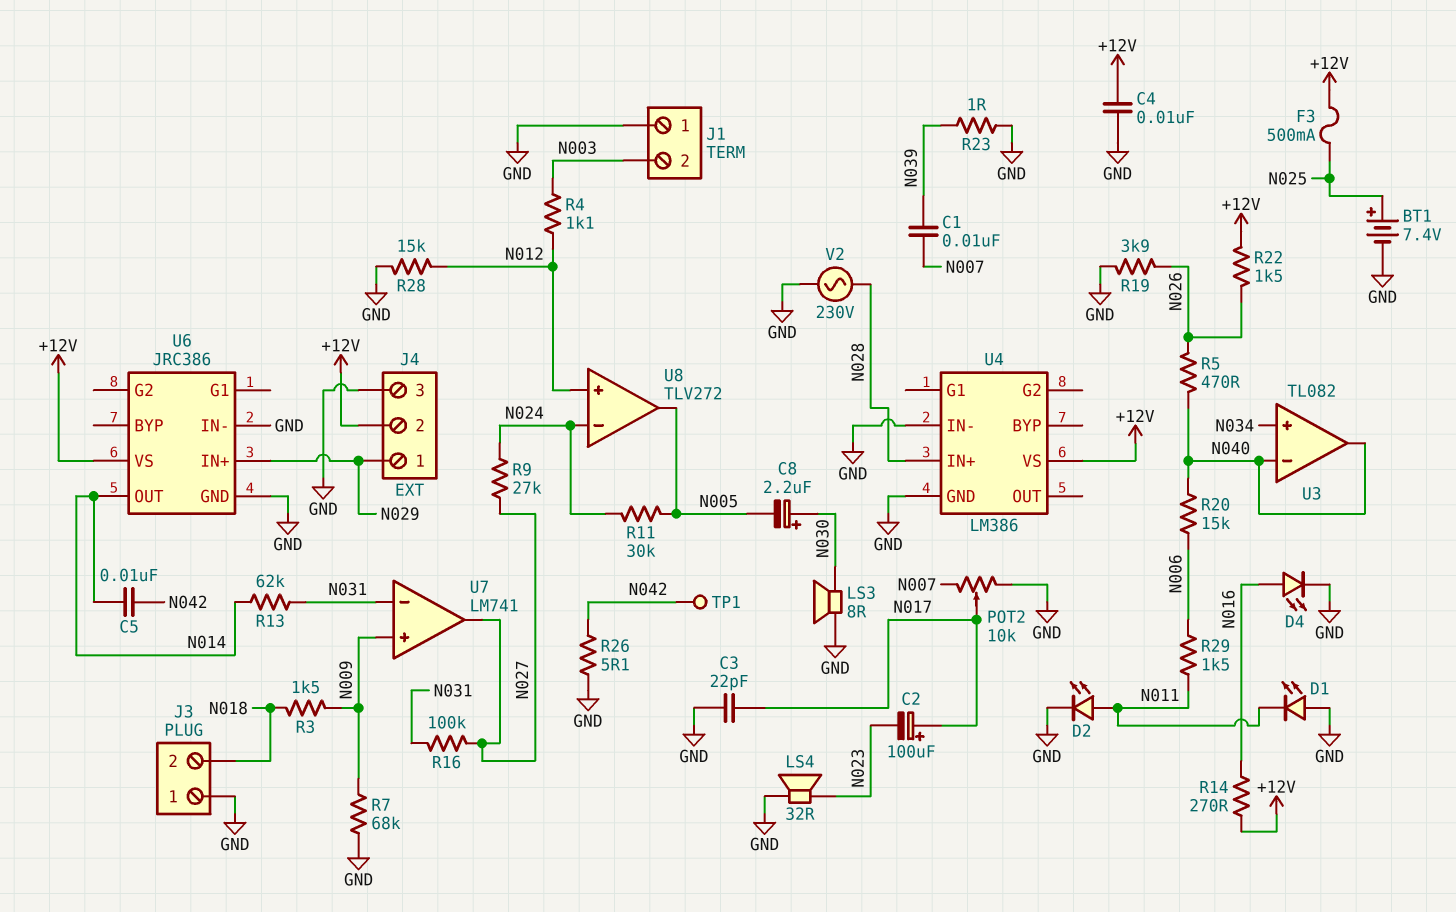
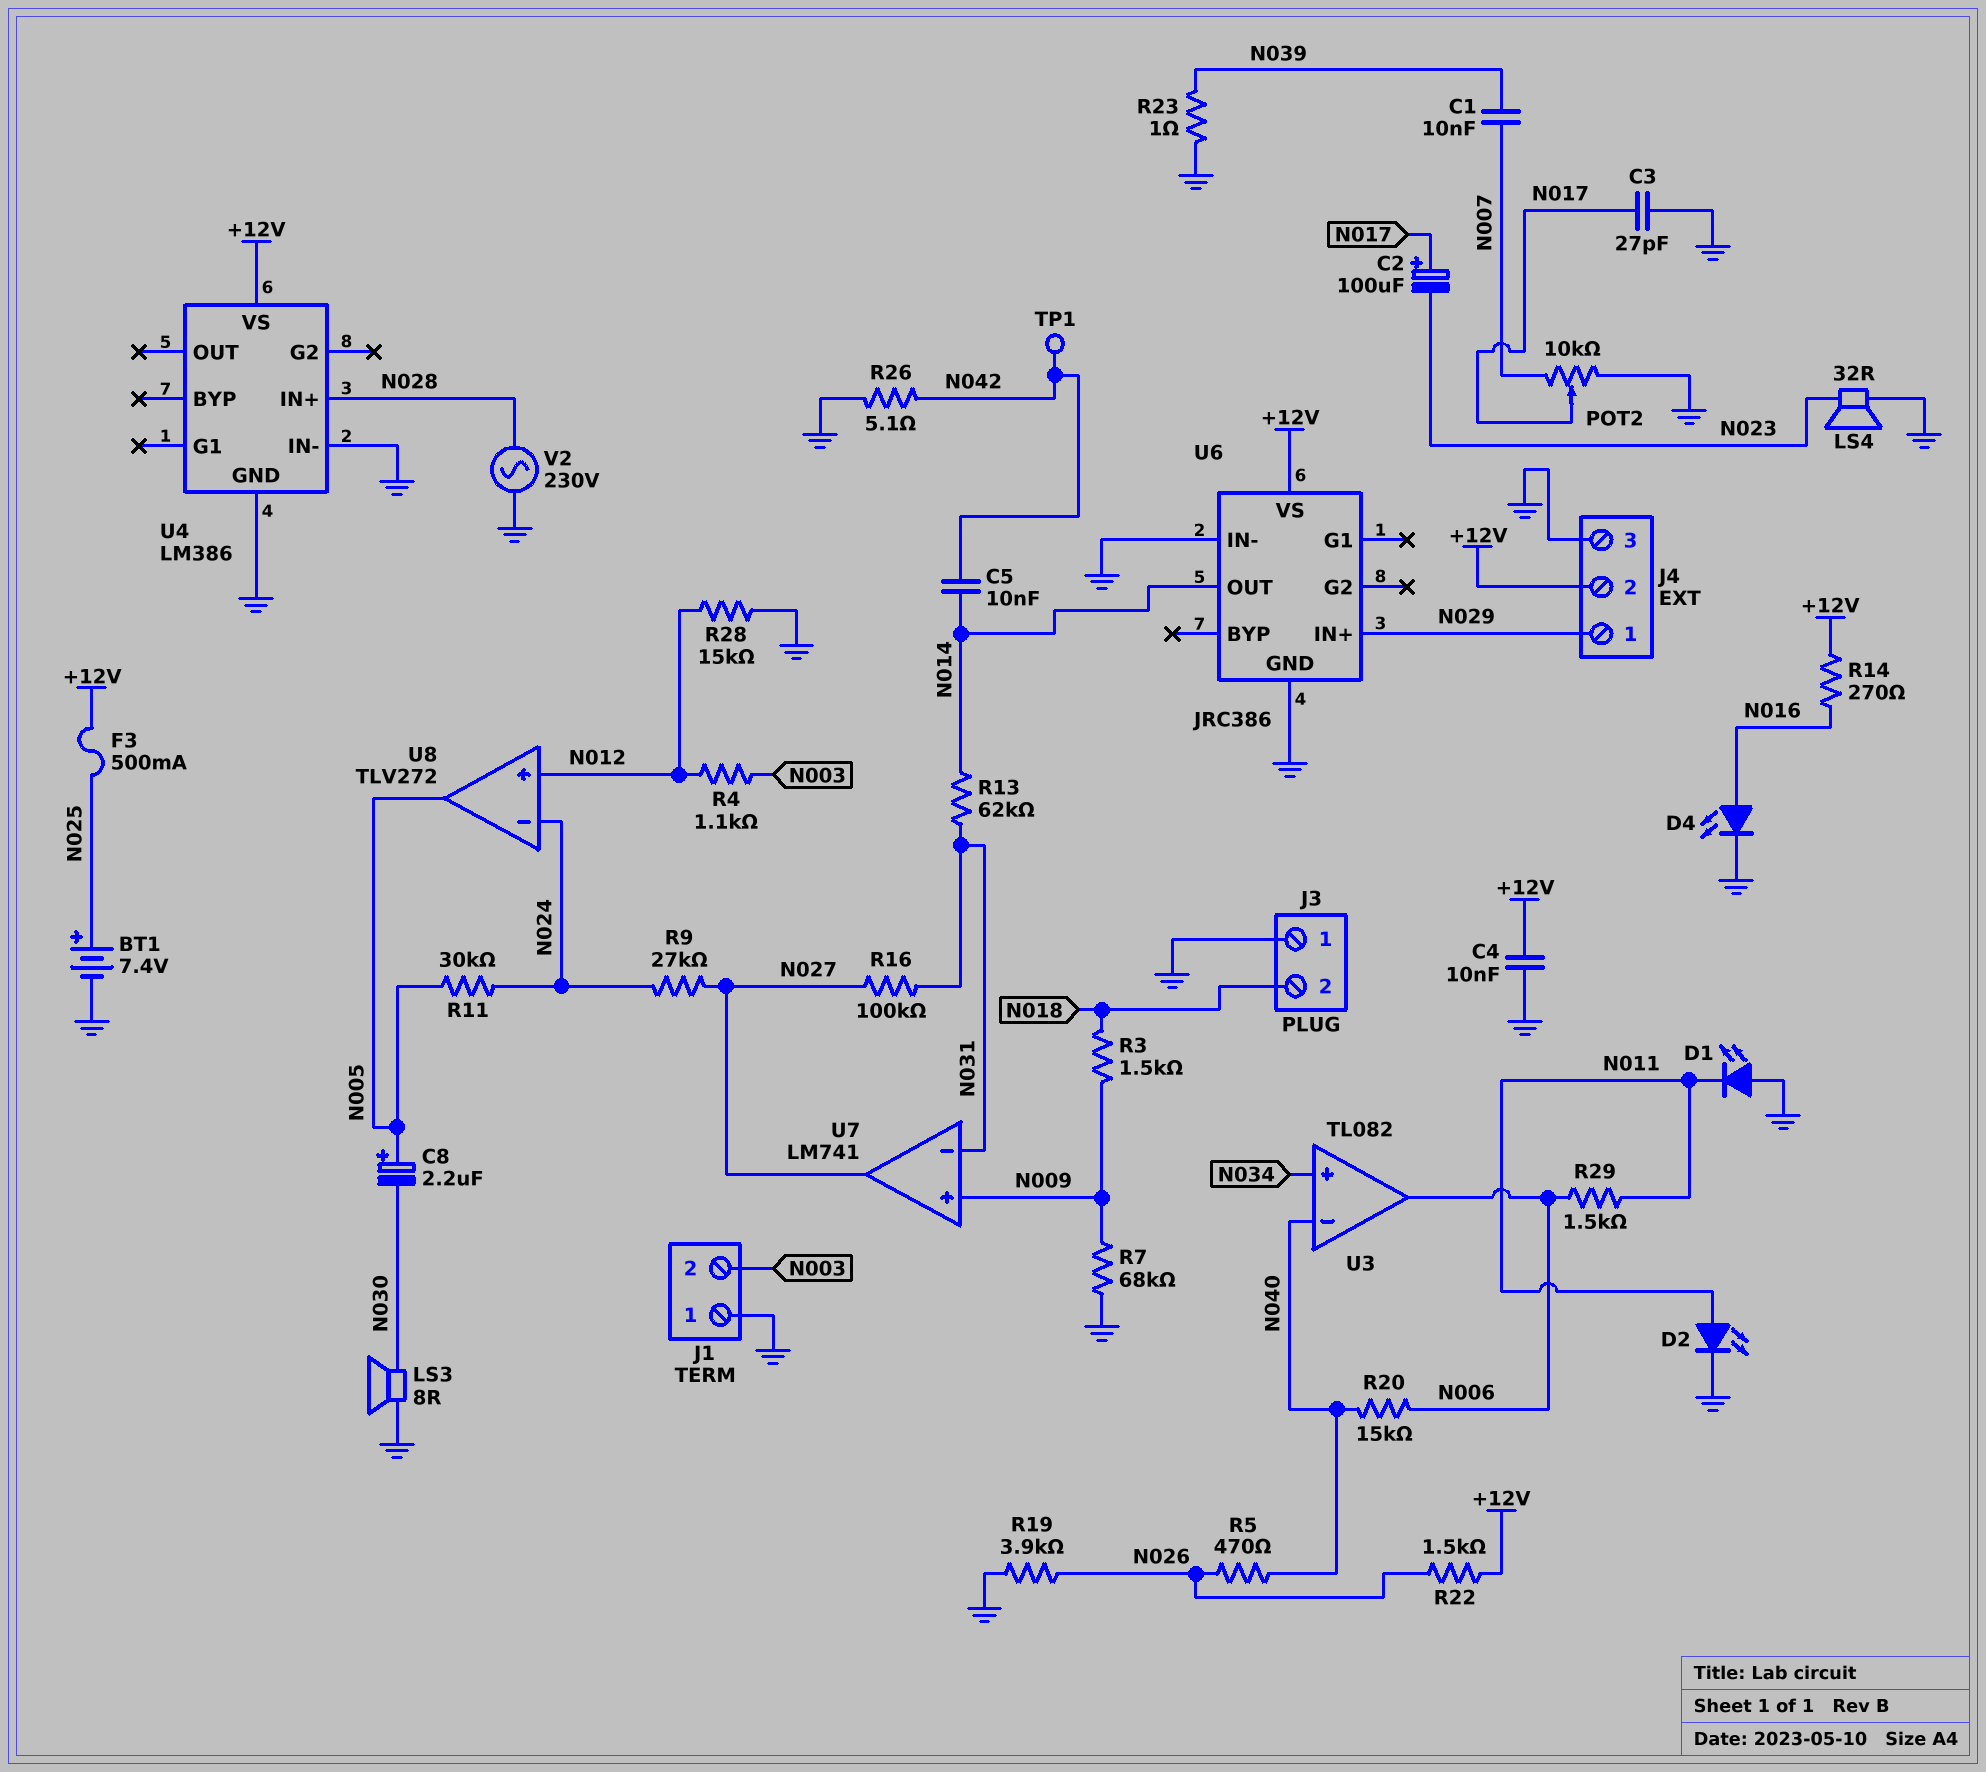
C3: 22pF (GND, N017) -> 27pF (GND, N017)
C8: 2.2uF (plus N030, minus N005) -> 2.2uF (plus N005, minus N030)
U3 pin out: N040 -> N006

